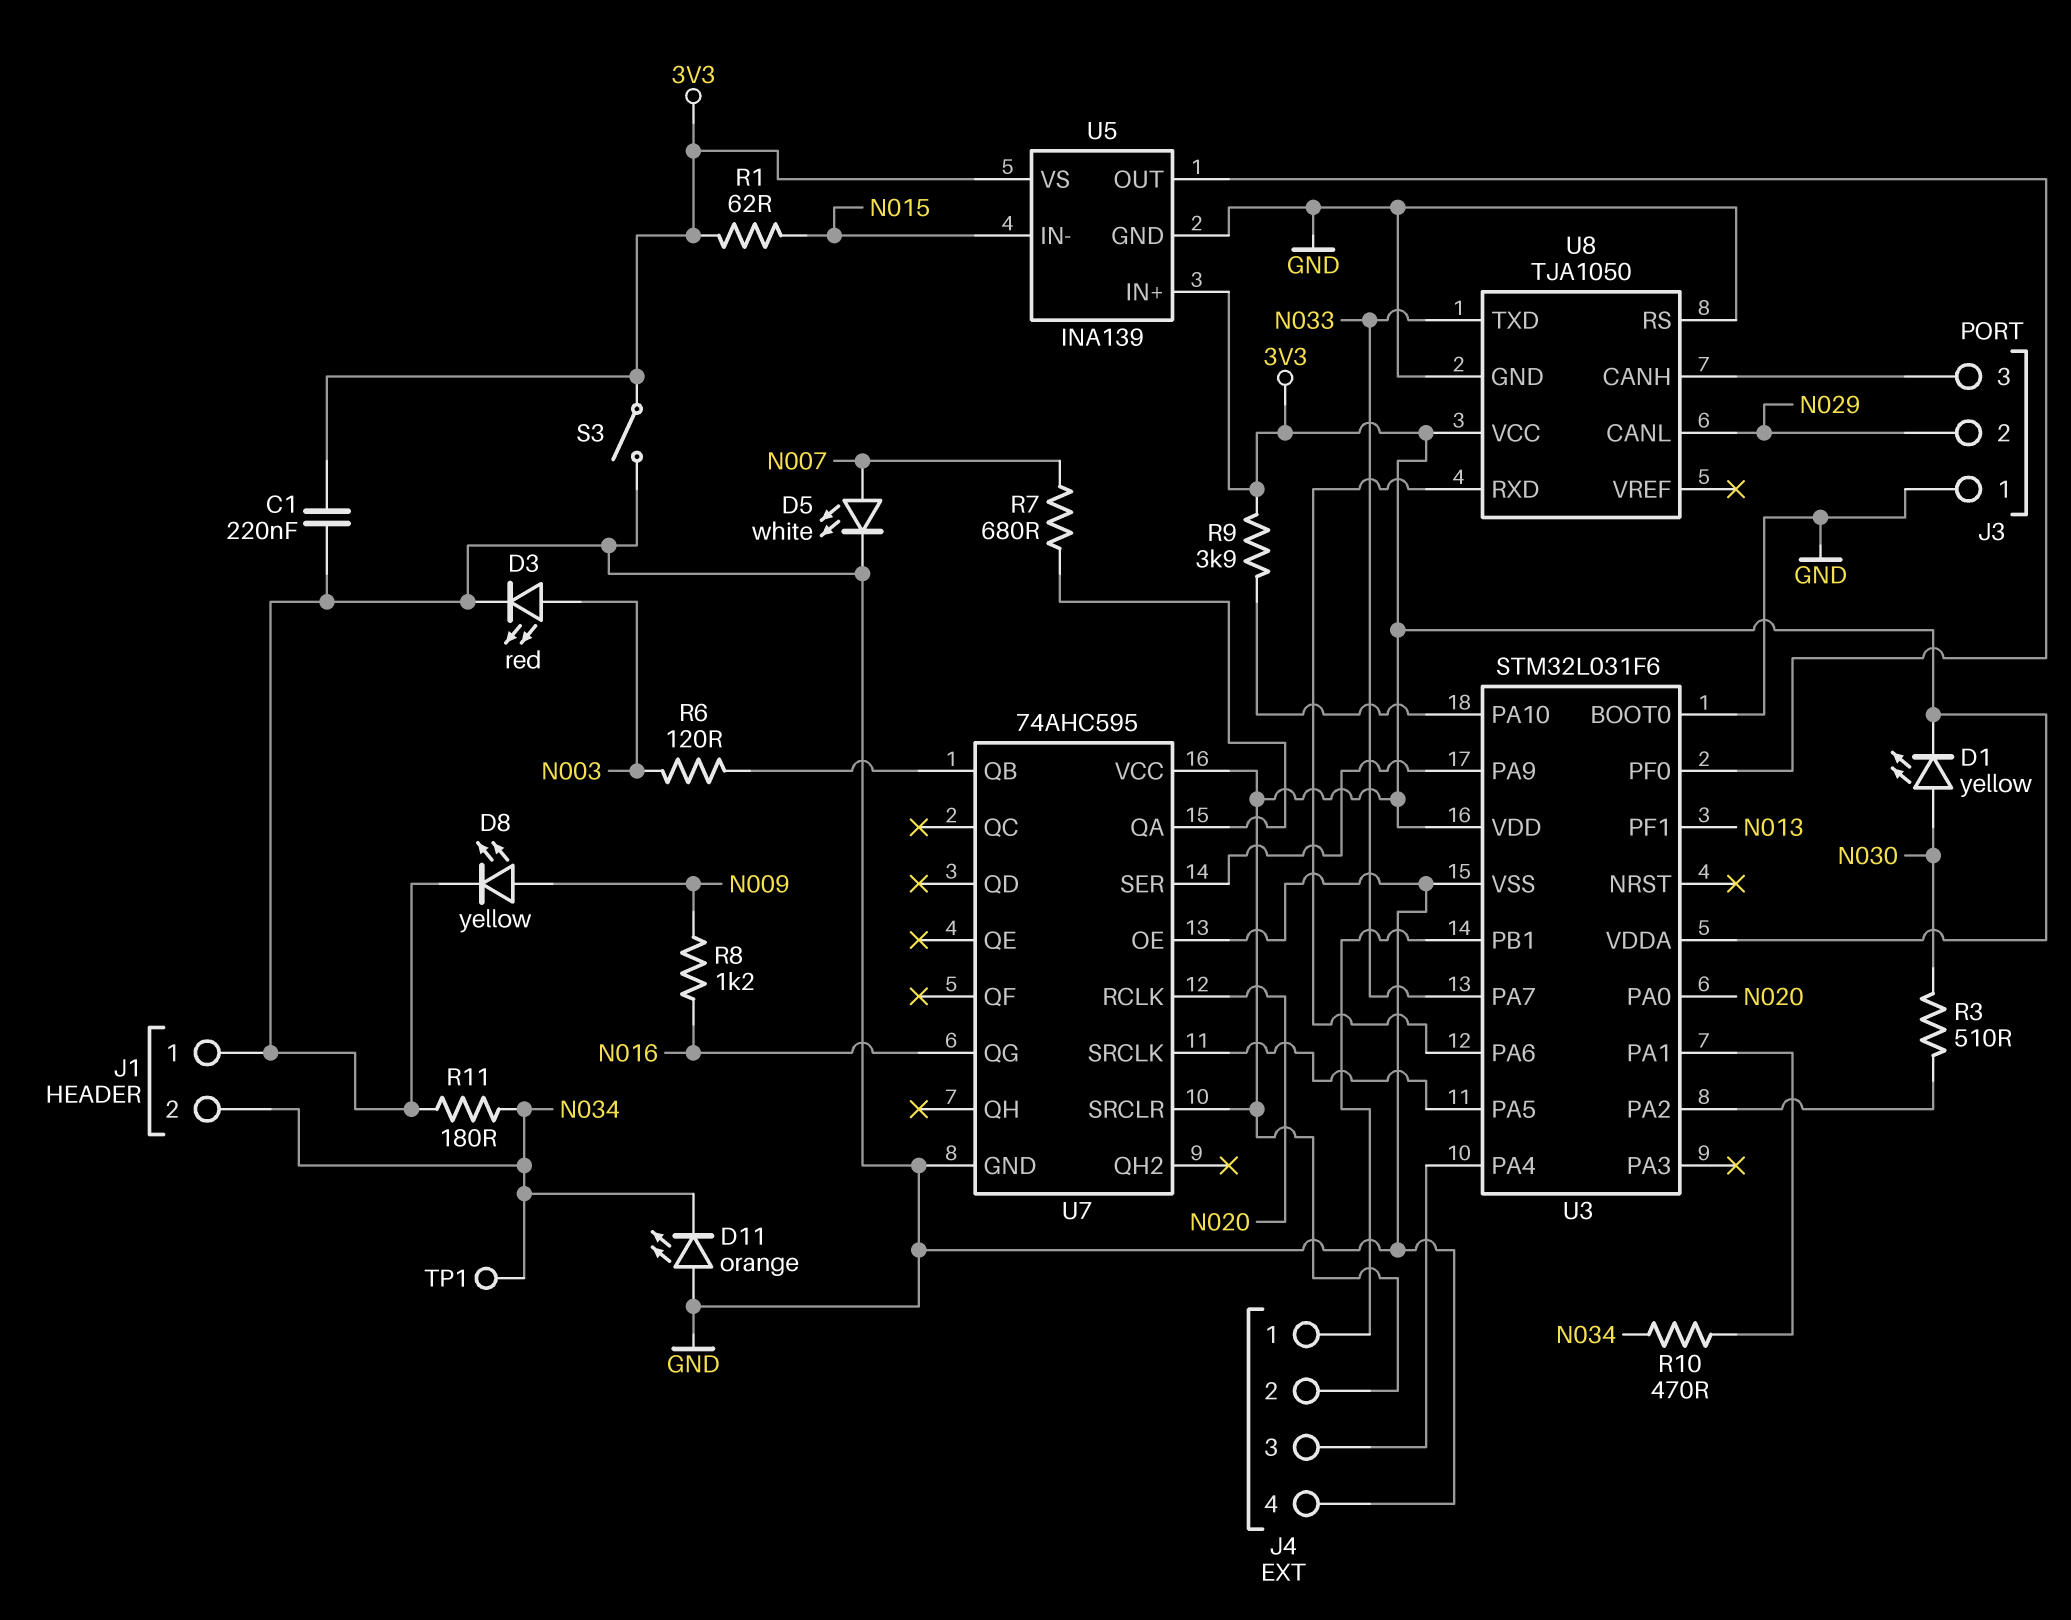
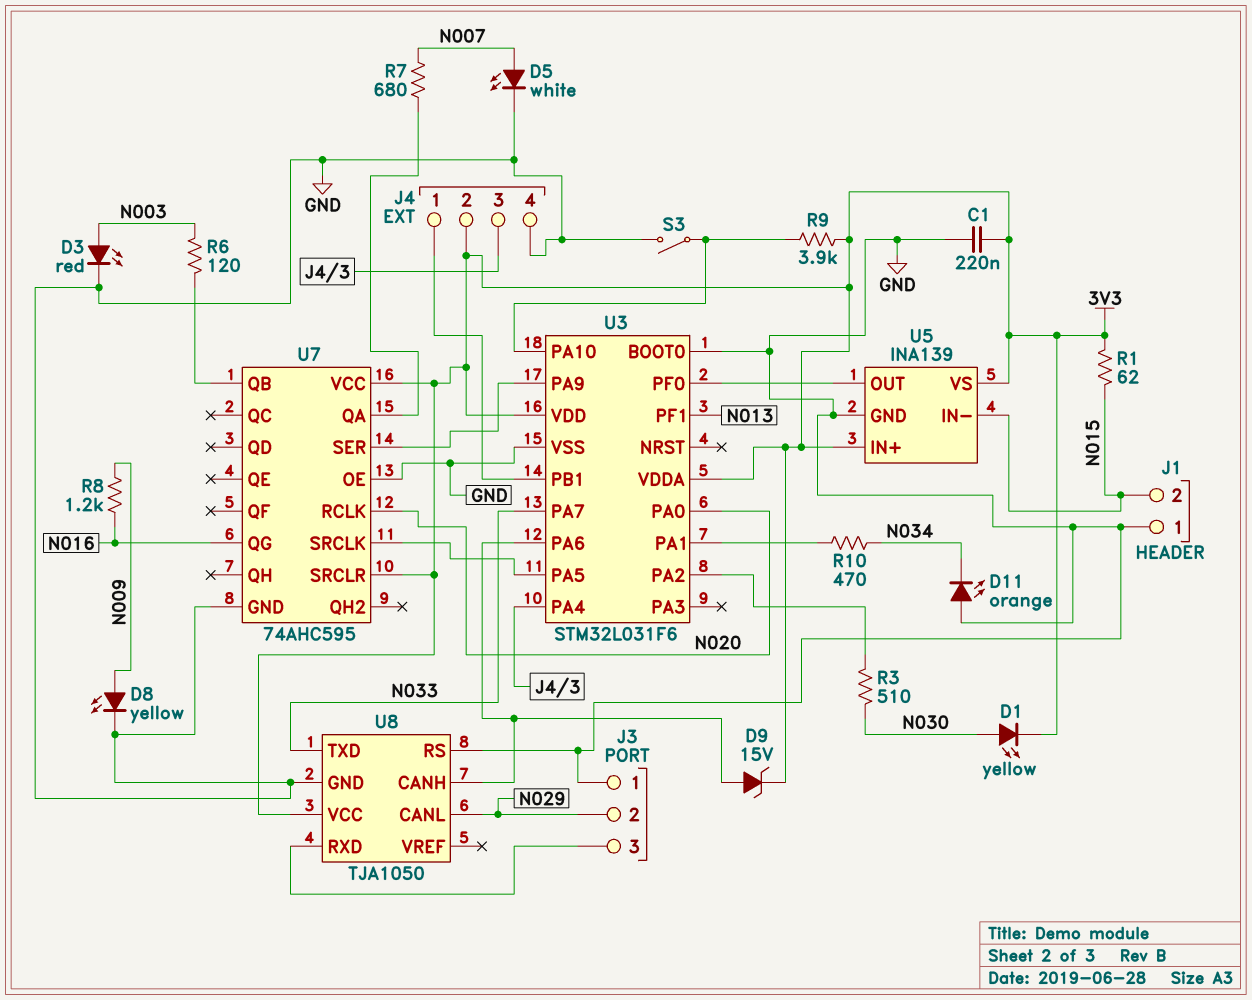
D9: none -> zener 15V (A U3/PA6, K 3V3)
J1 pin 2: N034 -> N015
R11: 180 (GND, N034) -> none
S3: switch (3V3, GND) -> switch (GND, U3/PA10)
TP1: test point (N034) -> none
U8 pin CANH: J3/3 -> U3/PA6
U8 pin RXD: U3/PA6 -> J3/3

